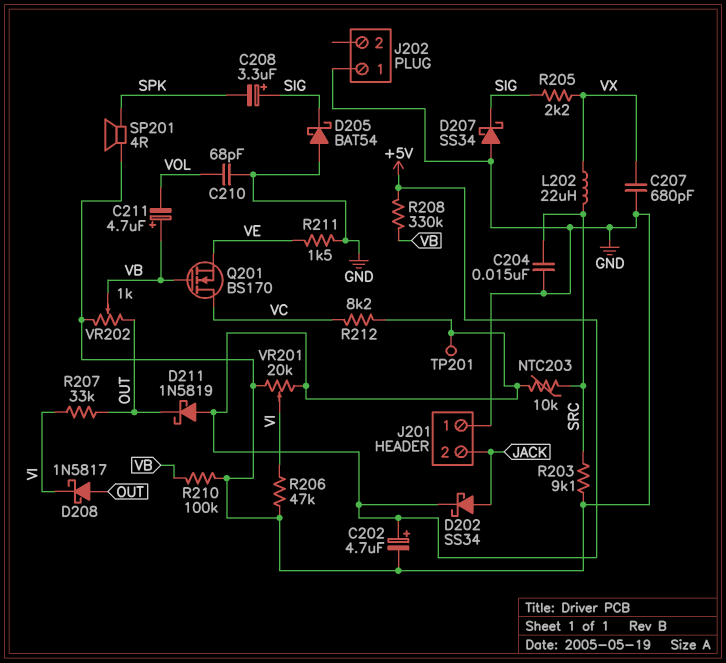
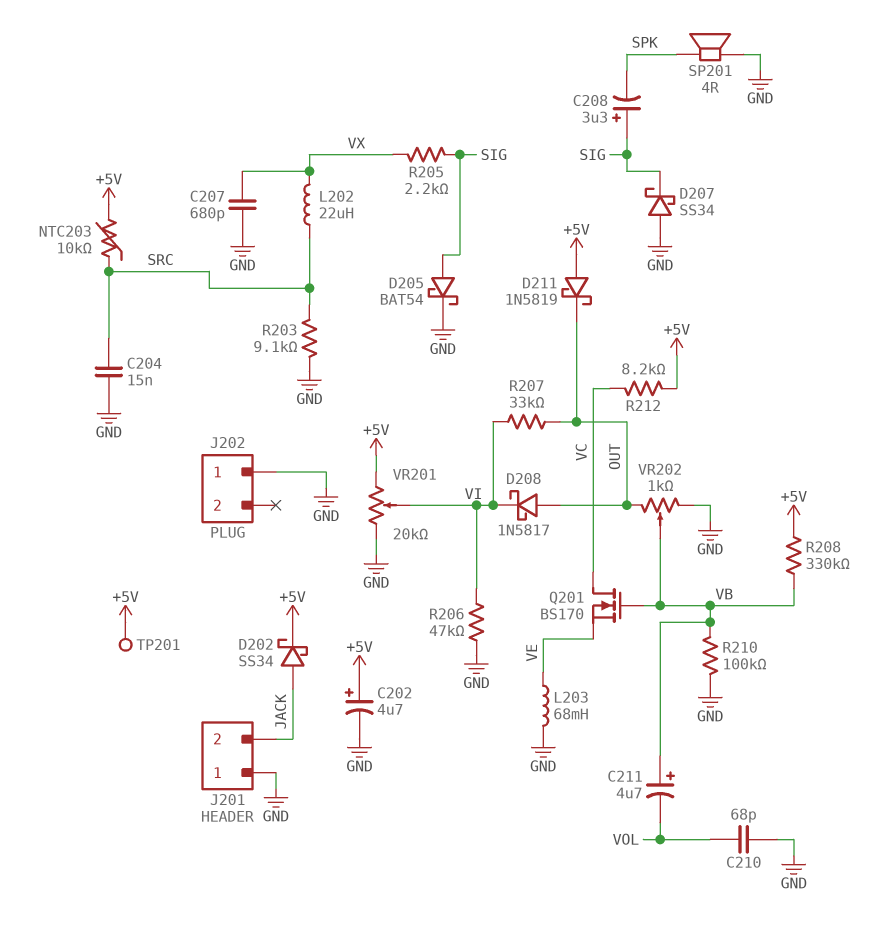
D205: schottky BAT54 (A GND, K SIG) -> schottky BAT54 (A SIG, K GND)
L203: none -> 68mH (GND, VE)
R211: 1.5k (GND, VE) -> none

